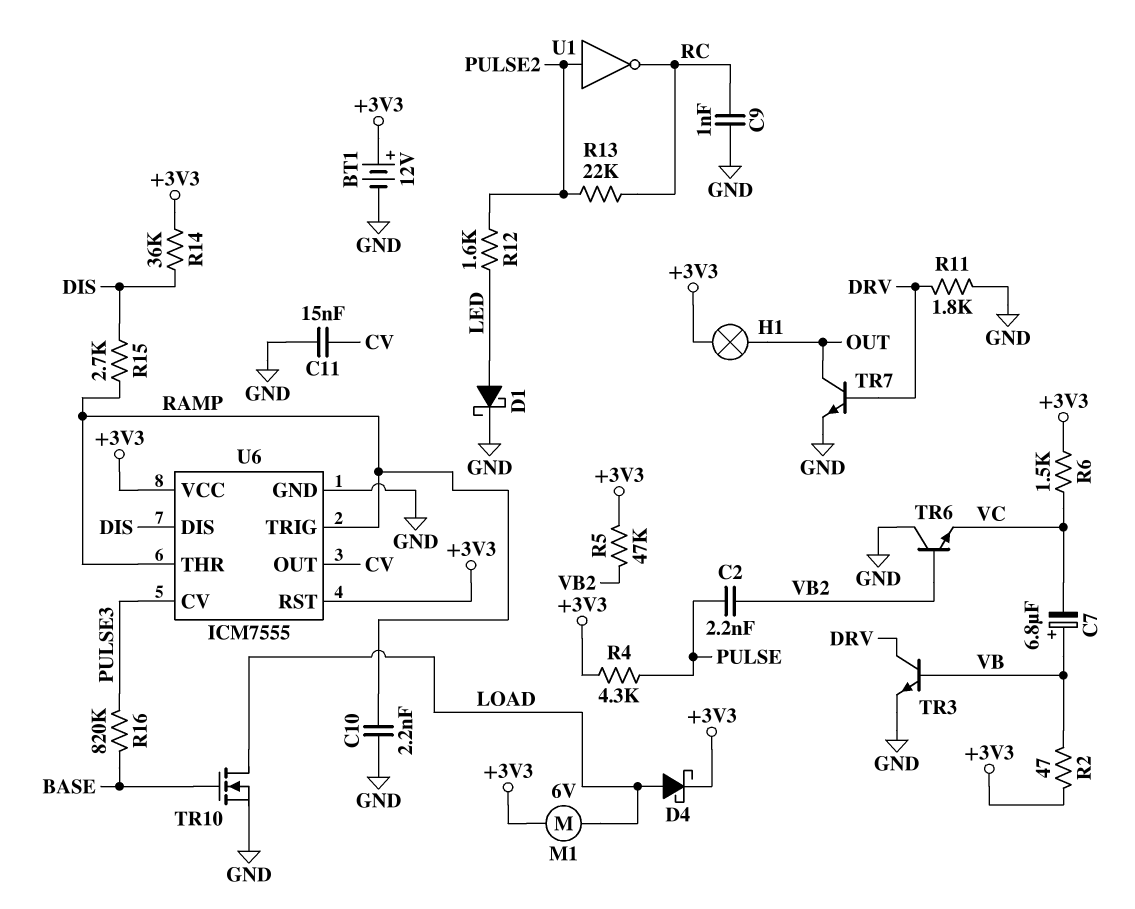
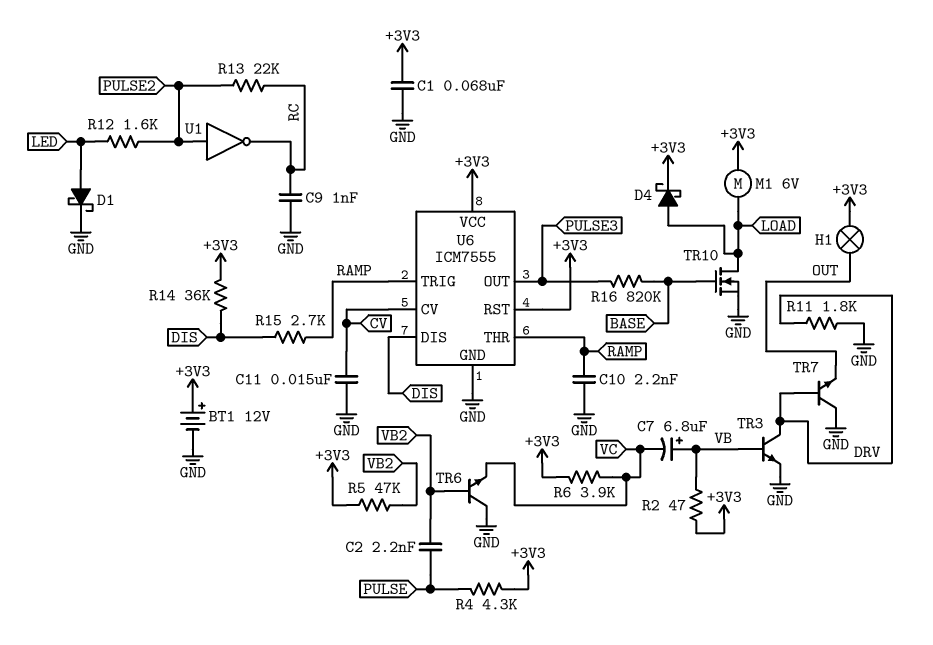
C1: none -> 68nF (+3V3, GND)
R6: 1.5k (+3V3, VC) -> 3.9k (+3V3, VC)
TR7: NPN (B DRV, C OUT, E GND) -> NPN (B DRV, C GND, E OUT)
U6 pin CV: PULSE3 -> CV
U6 pin OUT: CV -> PULSE3

